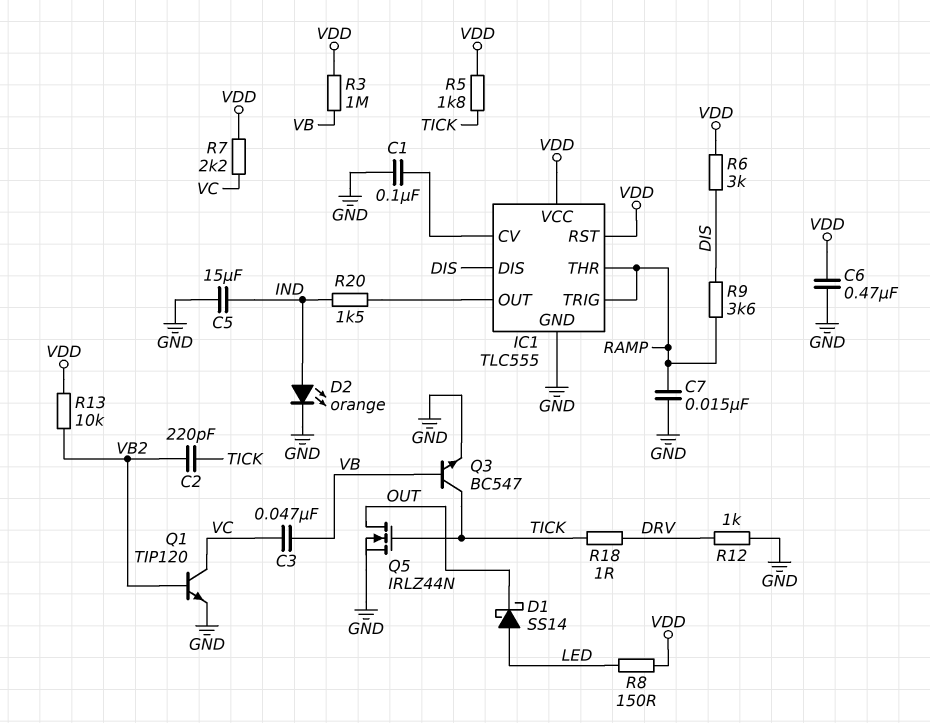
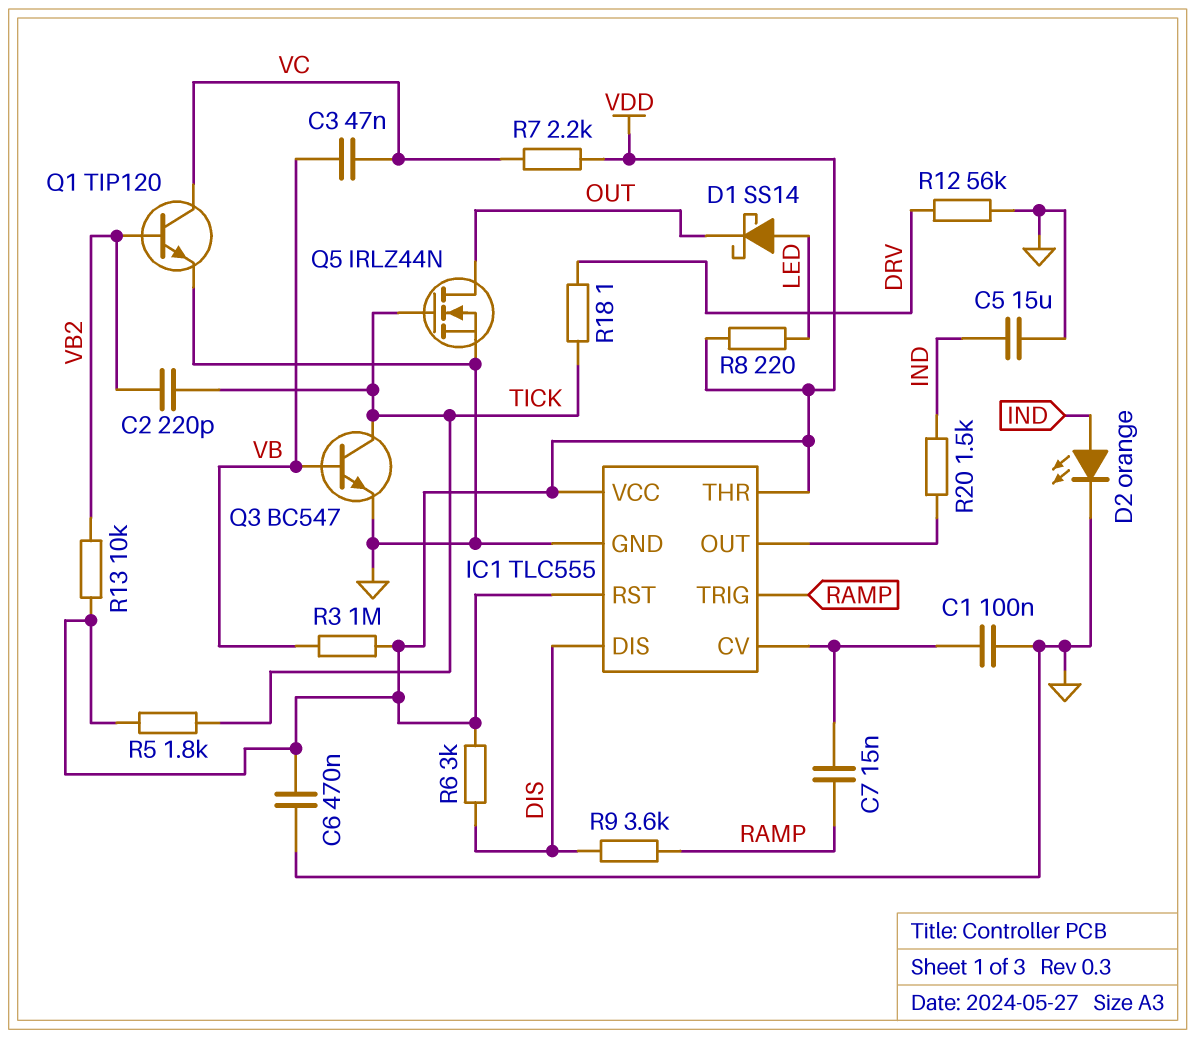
C7: 15nF (GND, RAMP) -> 15nF (IC1/CV, RAMP)
IC1 pin THR: RAMP -> VDD
R8: 150 (LED, VDD) -> 220 (LED, VDD)
R12: 1k (DRV, GND) -> 56k (DRV, GND)

